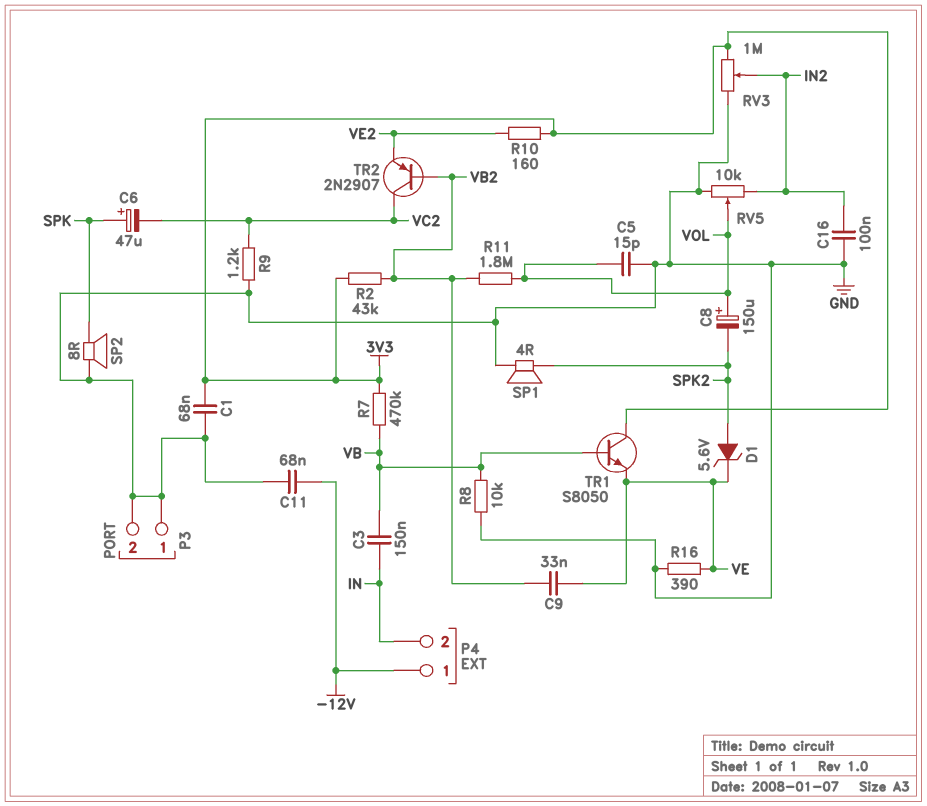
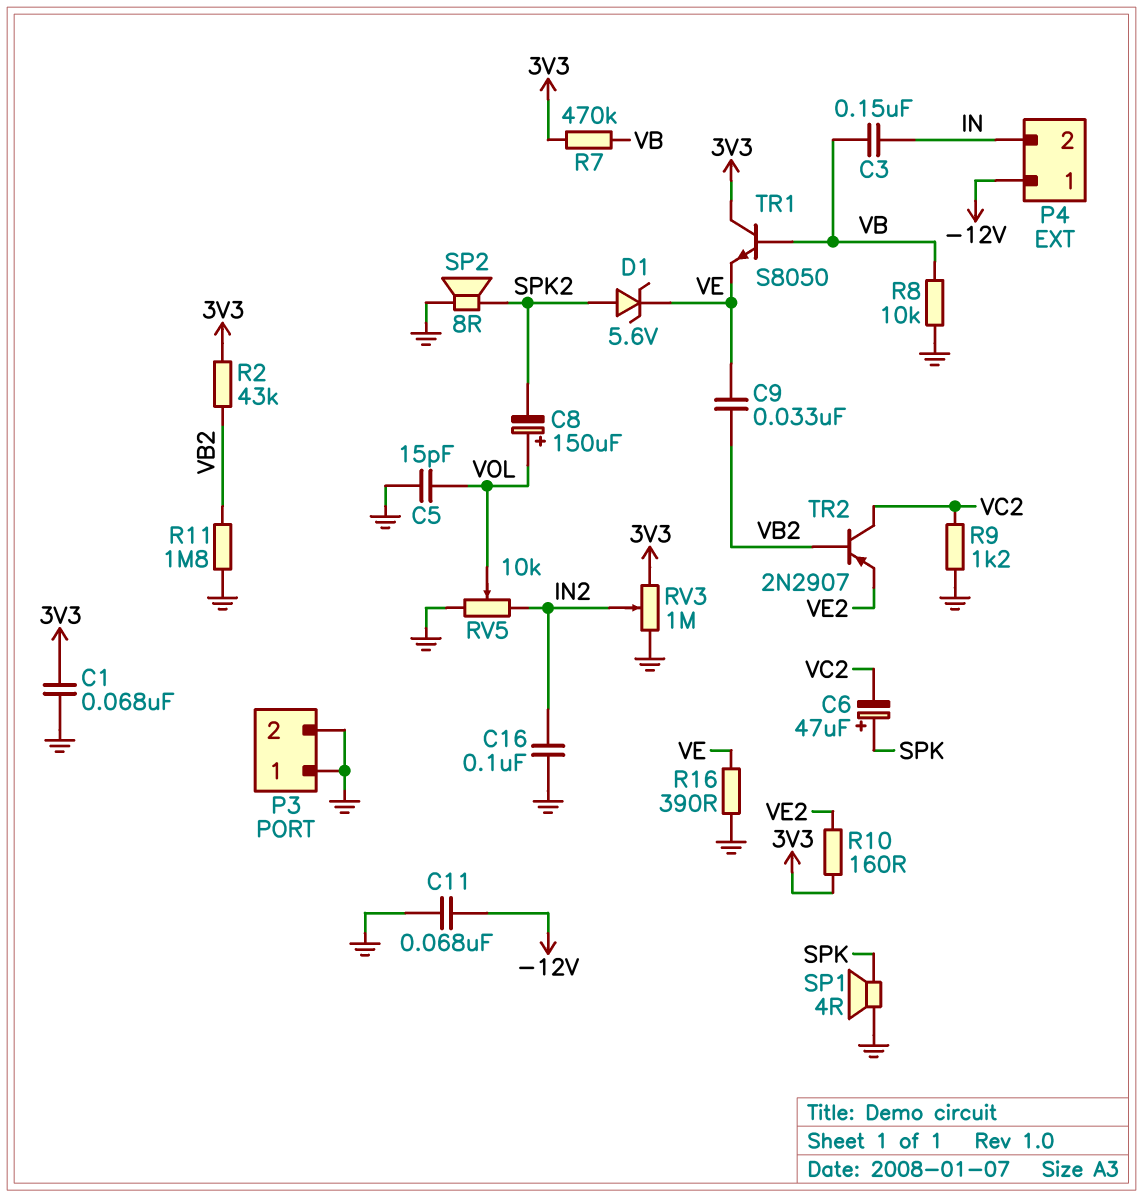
R11: 1.8M (VB2, VOL) -> 1.8M (GND, VB2)
SP1: speaker 4R (GND, SPK2) -> speaker 4R (GND, SPK)
SP2: speaker 8R (GND, SPK) -> speaker 8R (GND, SPK2)

